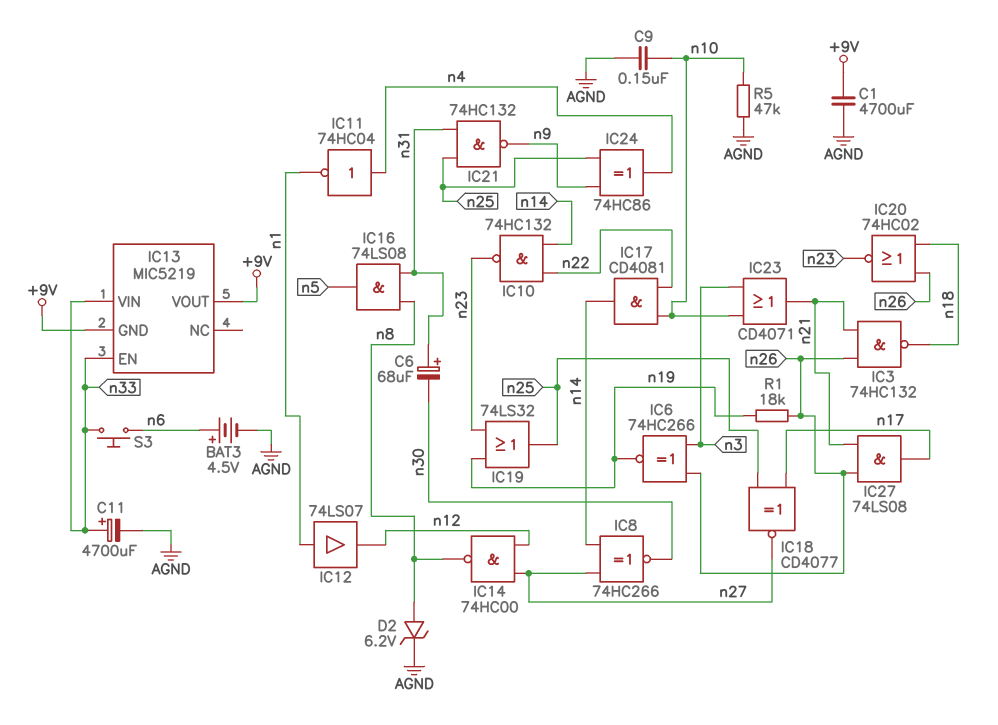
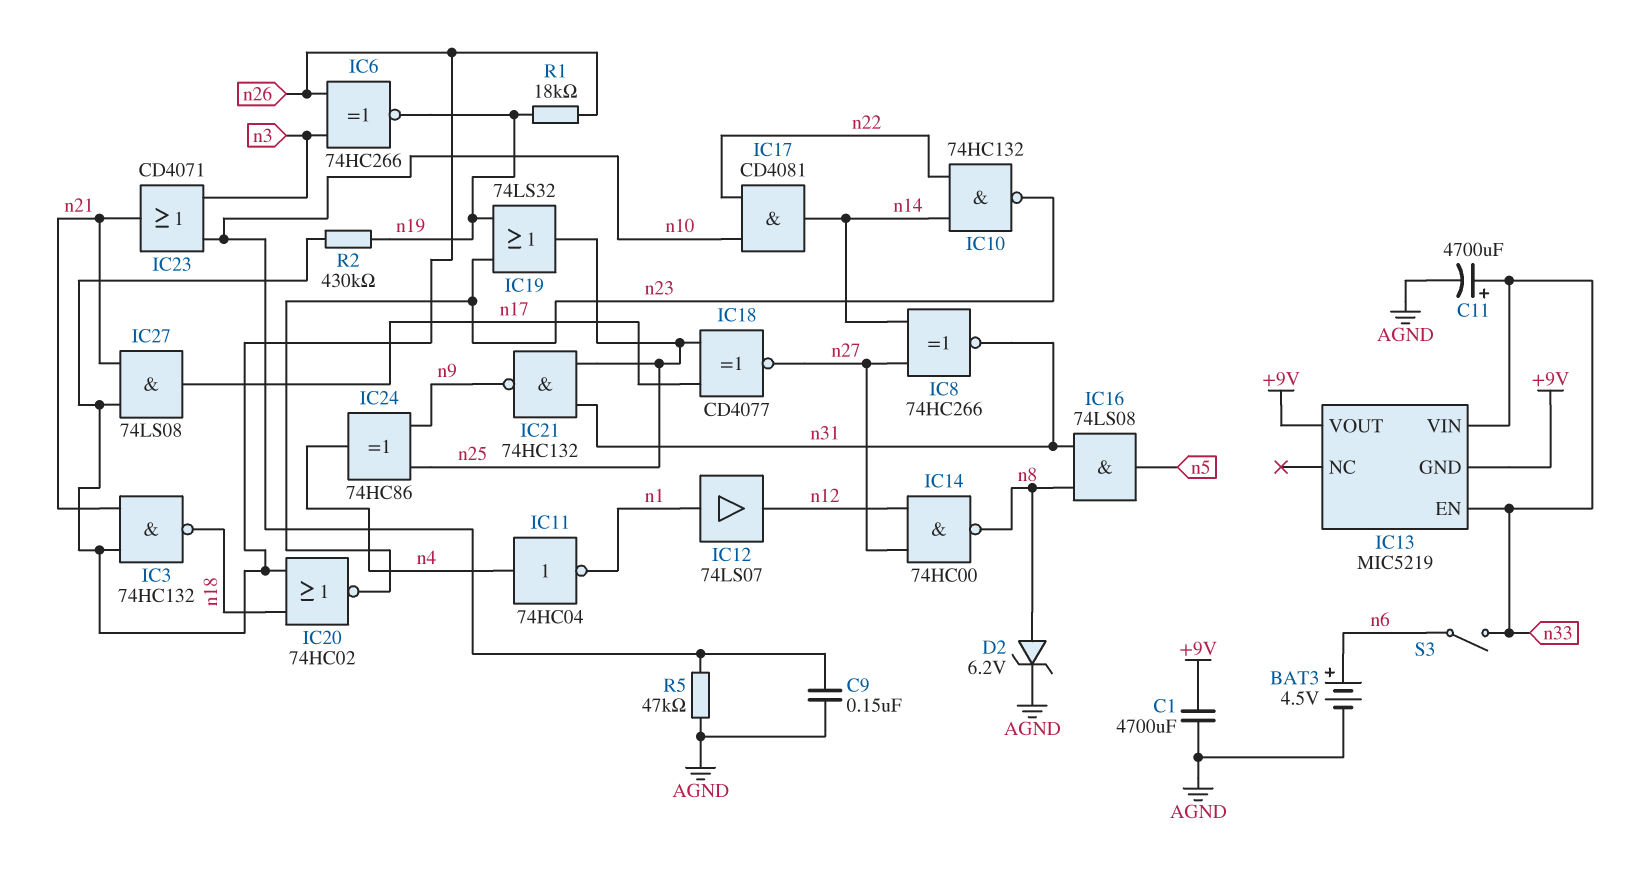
C6: 68uF (plus n31, minus n30) -> none
IC8: XNOR 74HC266 (in n14, in n27, out n30) -> XNOR 74HC266 (in n14, in n27, out n31)
R2: none -> 430k (n19, n26)
S3: button (n6, n33) -> switch (n6, n33)

